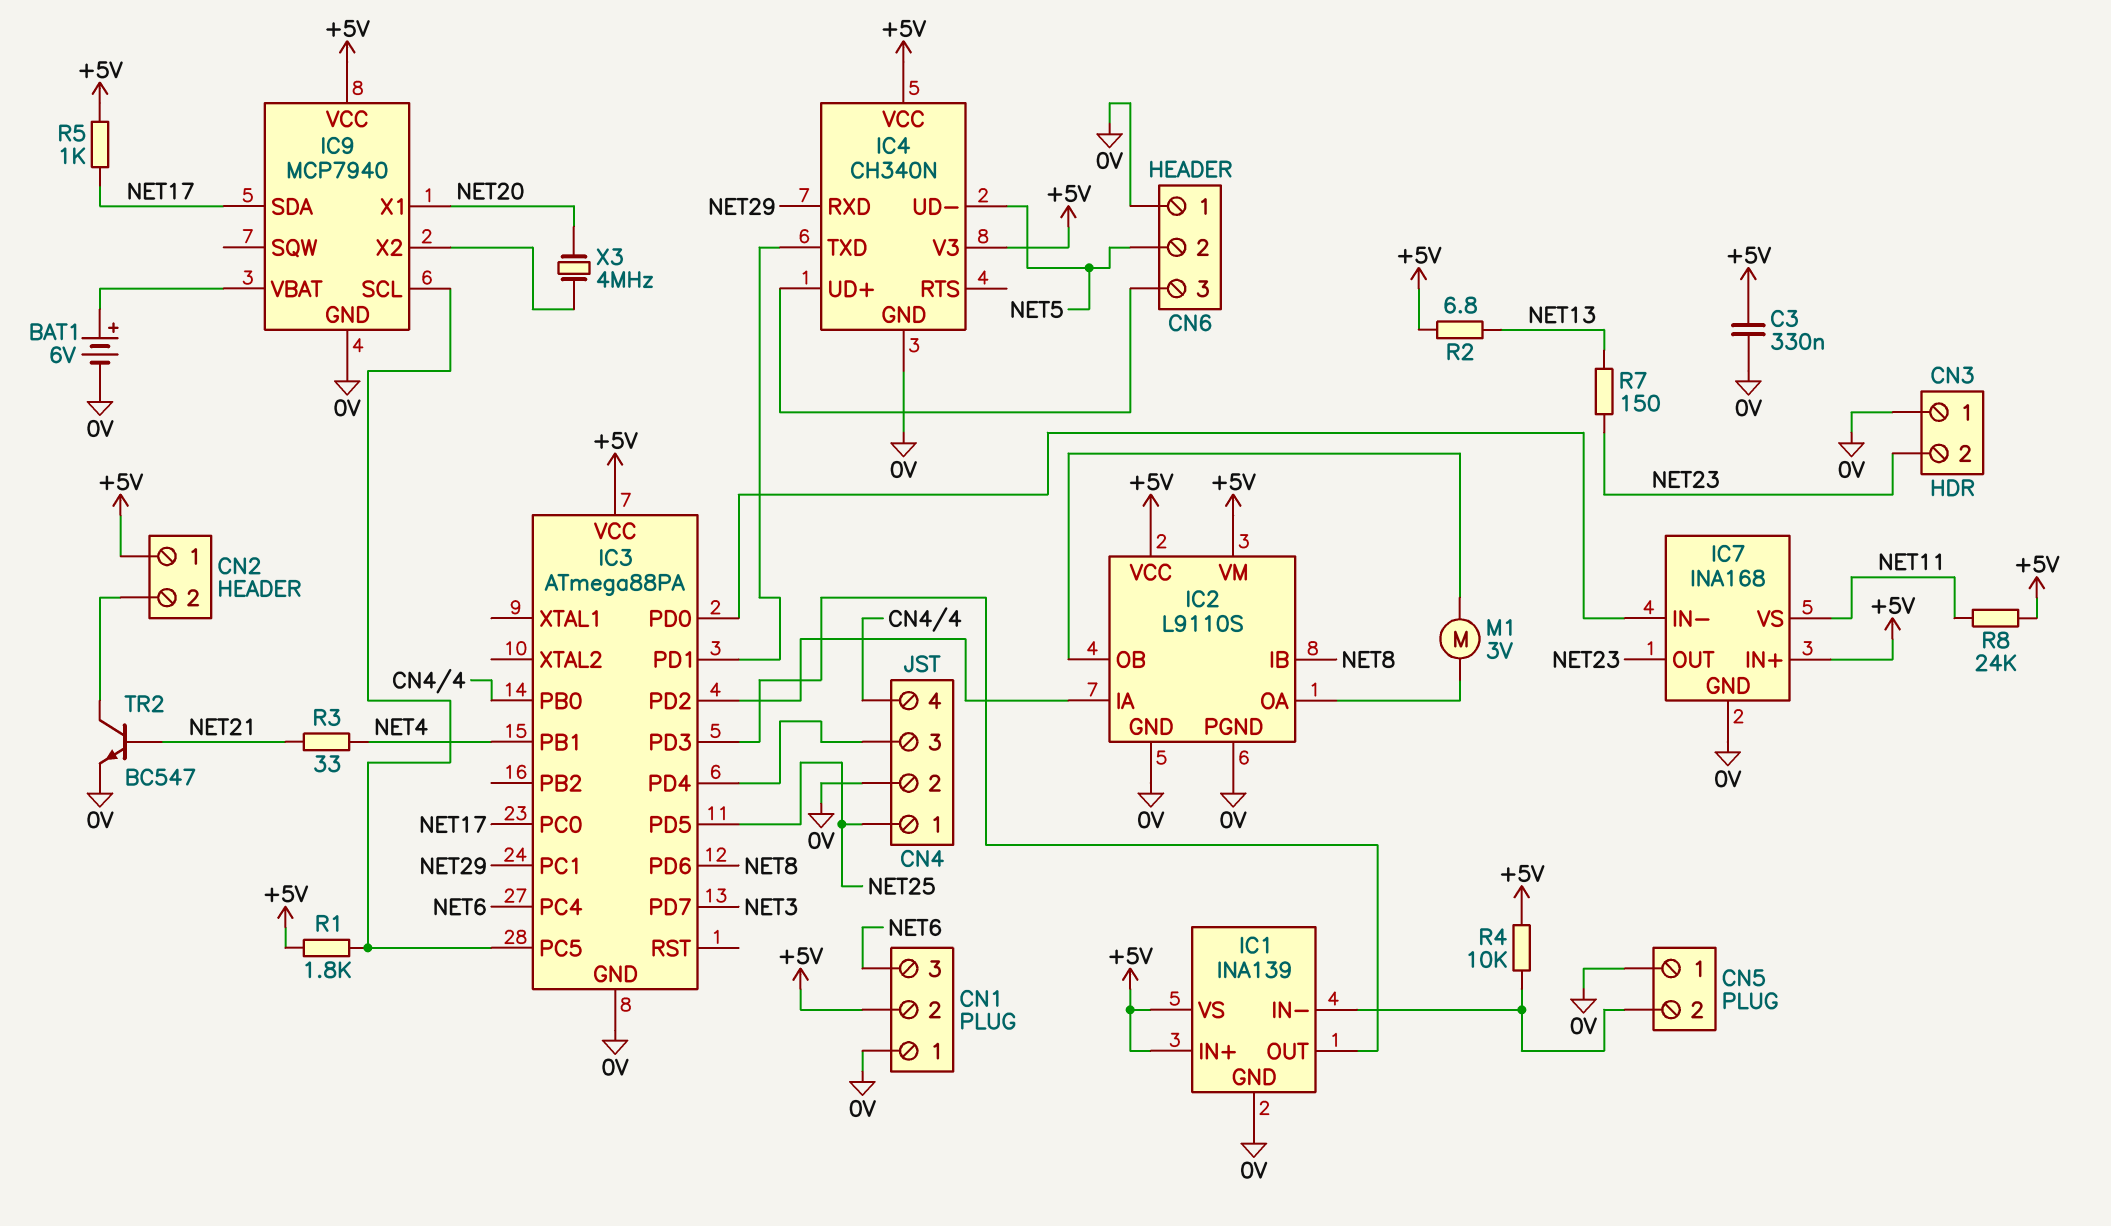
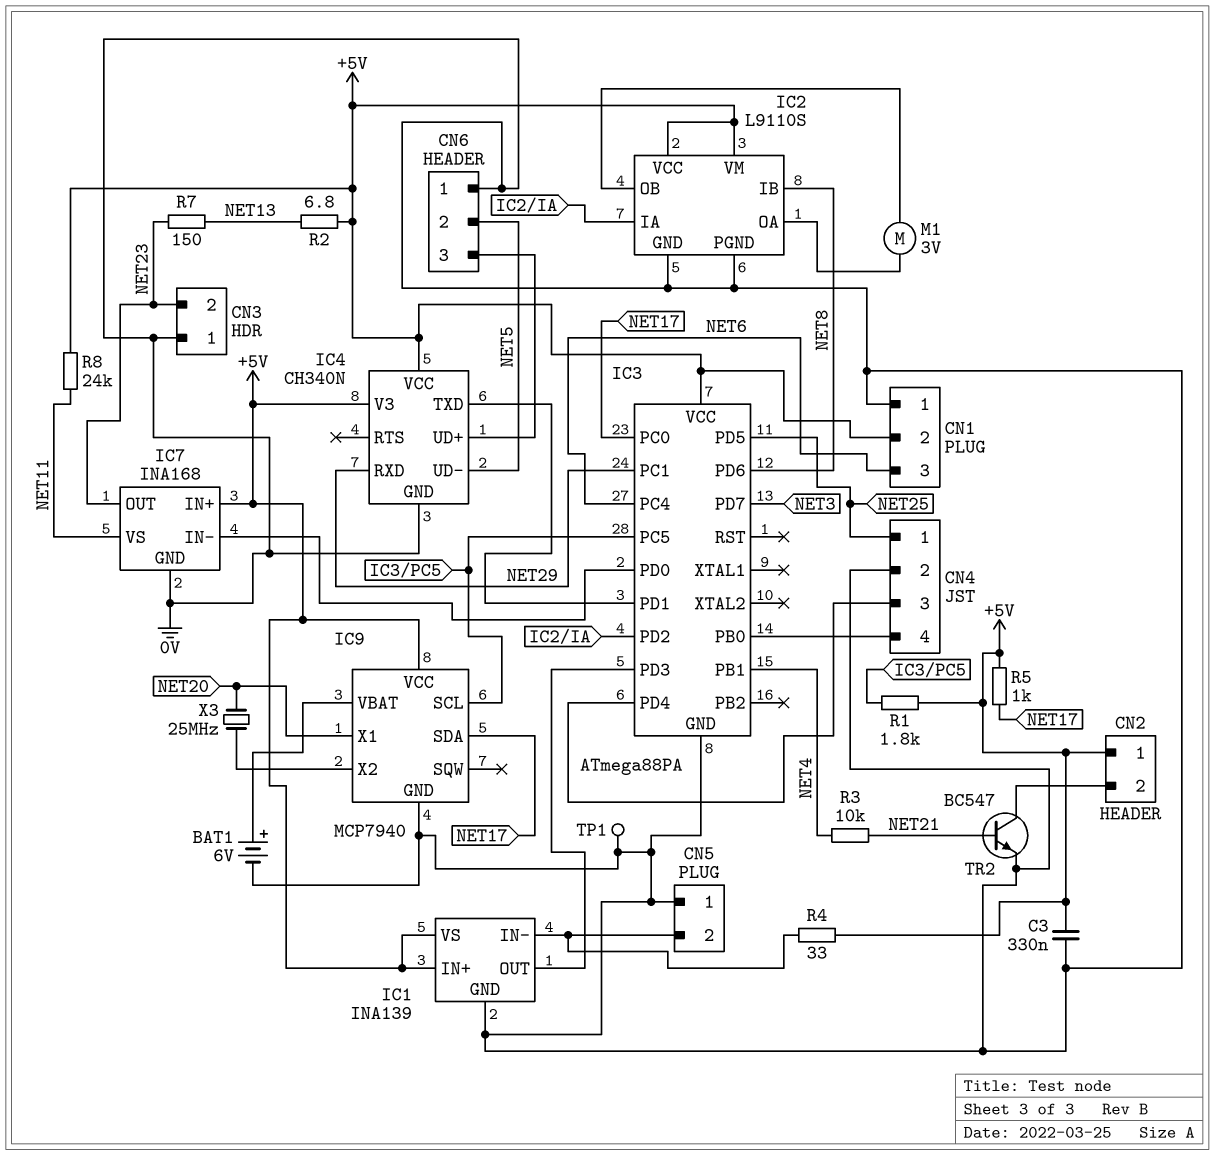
R3: 33 (NET4, NET21) -> 10k (NET4, NET21)
R4: 10k (+5V, CN5/2) -> 33 (+5V, CN5/2)
TP1: none -> test point (0V)
X3: 4MHz (IC9/X2, NET20) -> 25MHz (IC9/X2, NET20)

